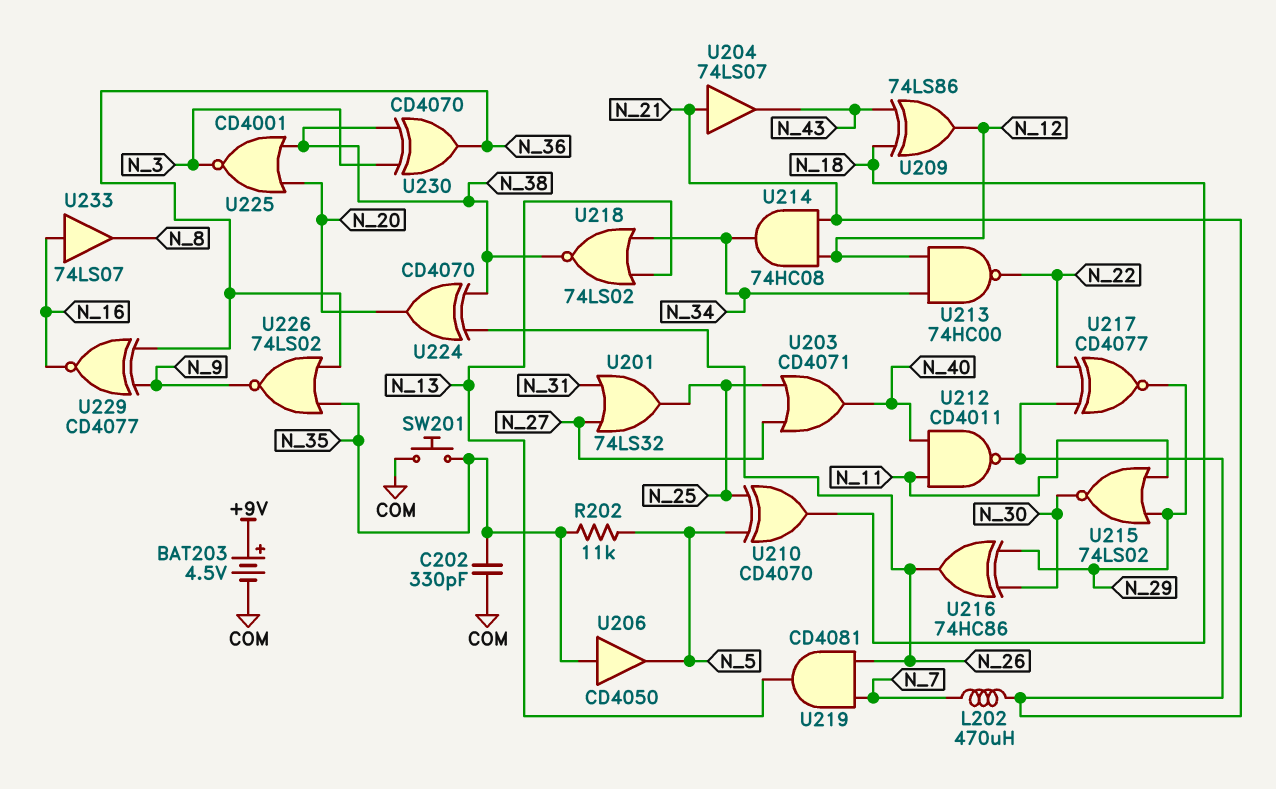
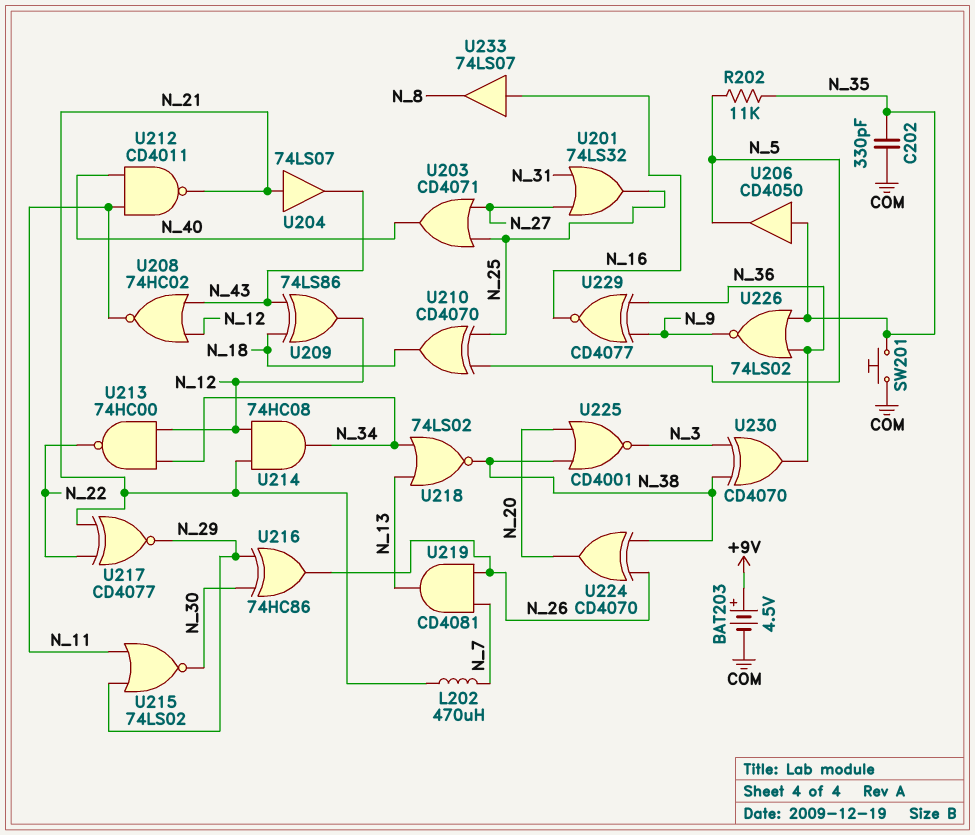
U208: none -> NOR 74HC02 (in N_12, in N_43, out N_11)

